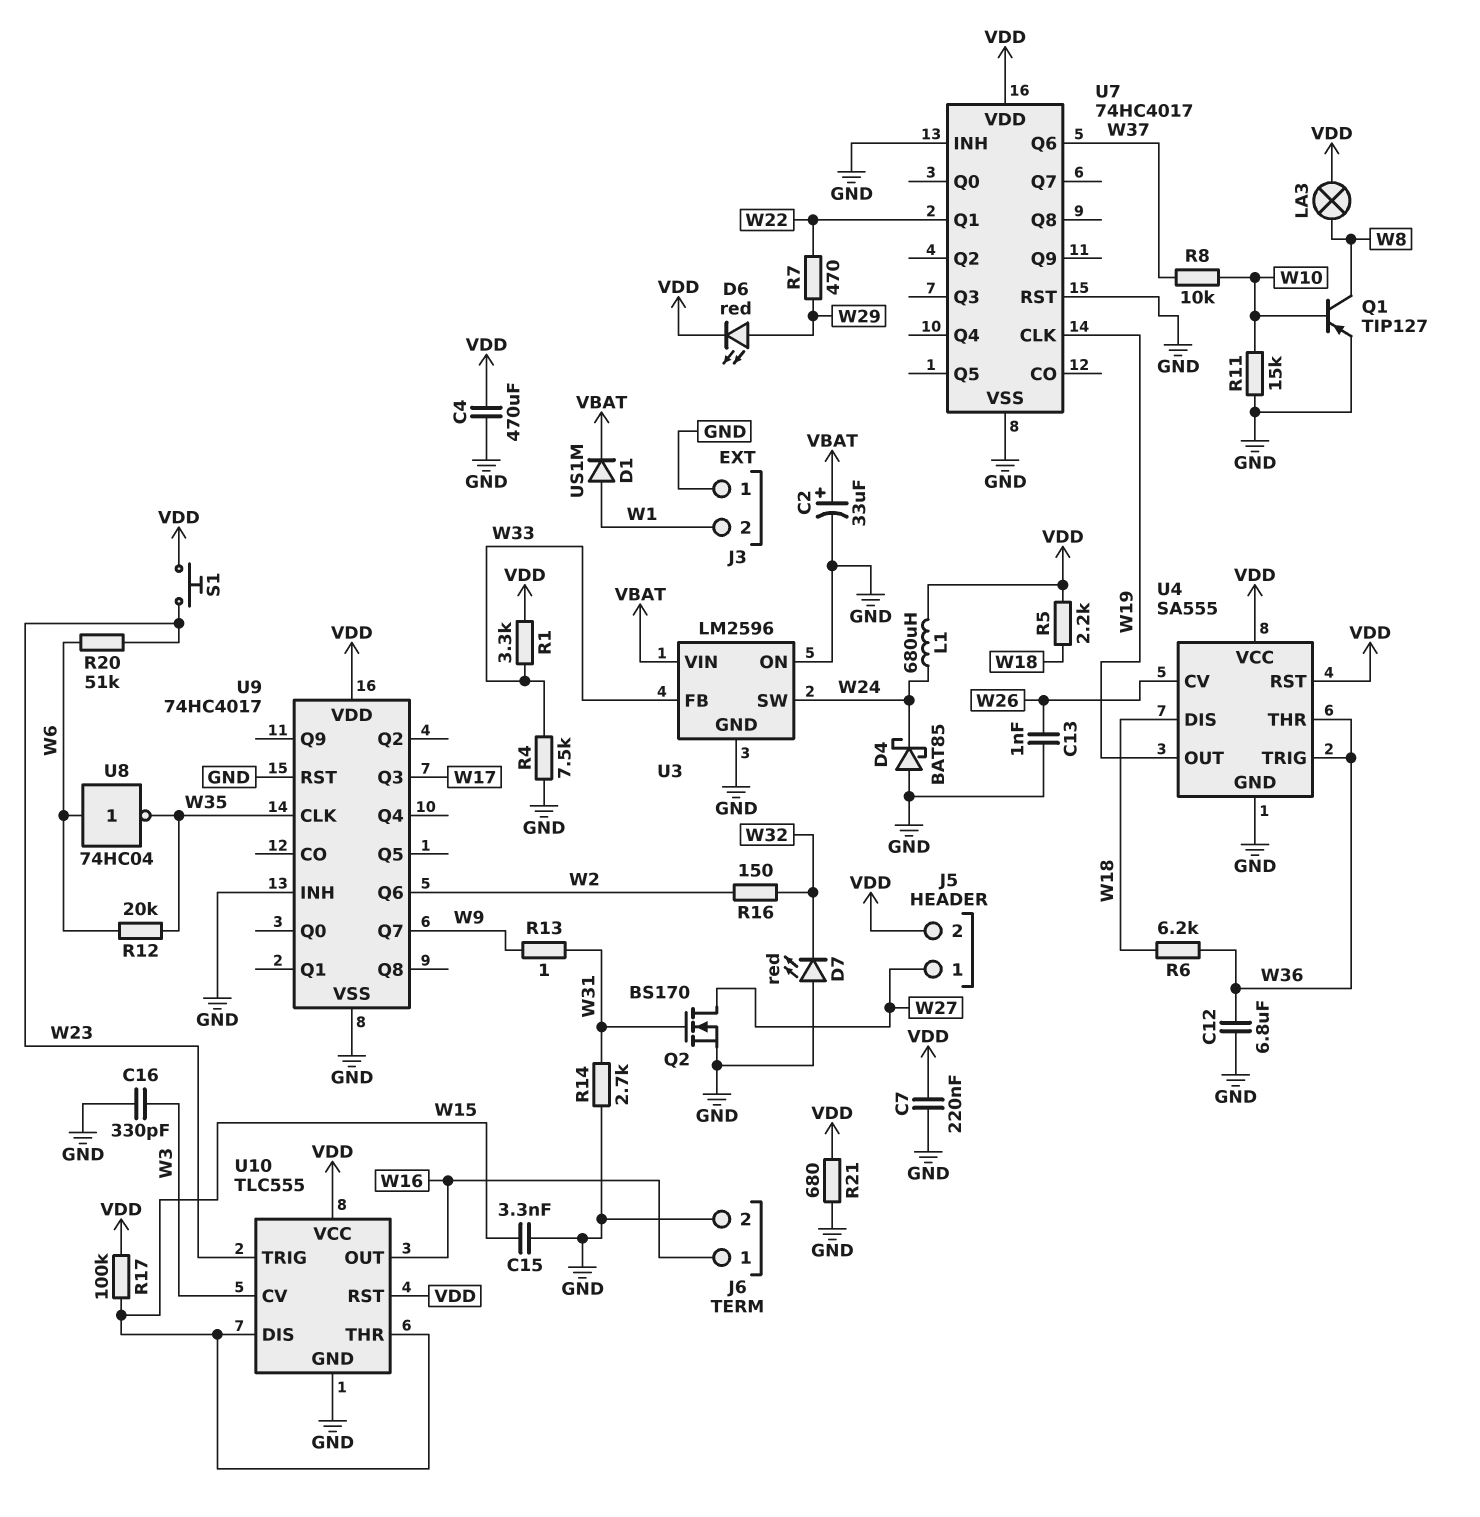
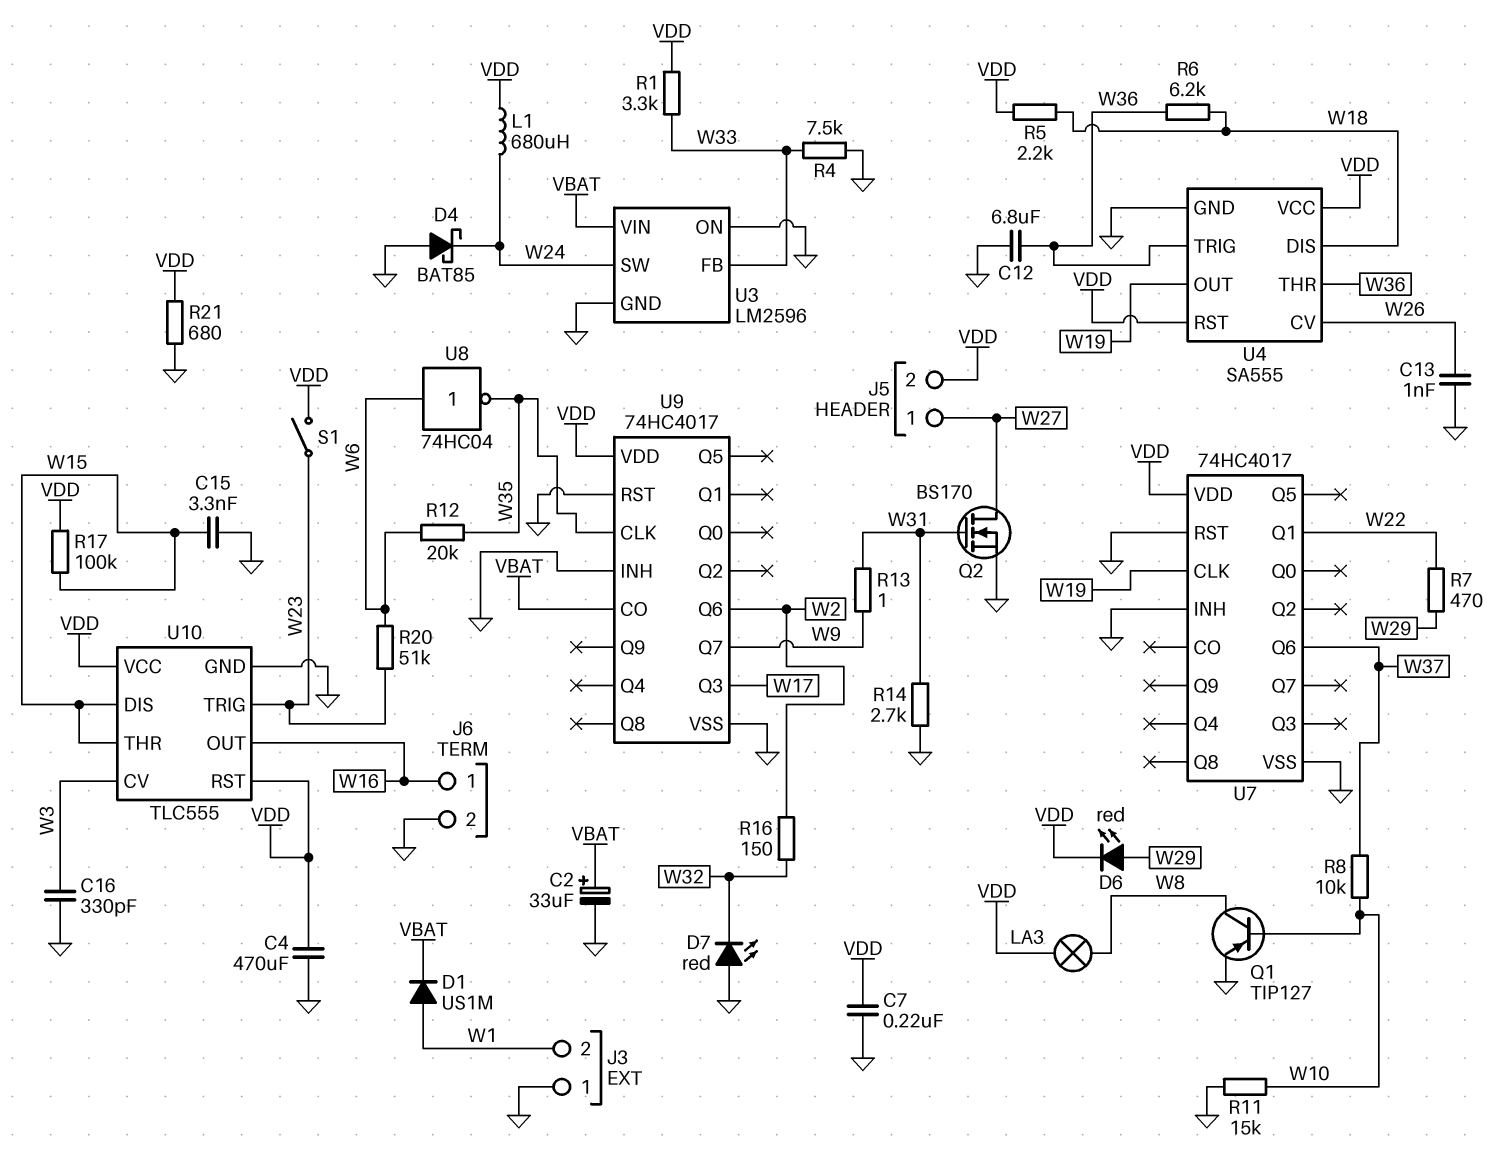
S1: button (VDD, W23) -> switch (VDD, W23)
U9 pin CO: none -> VBAT

